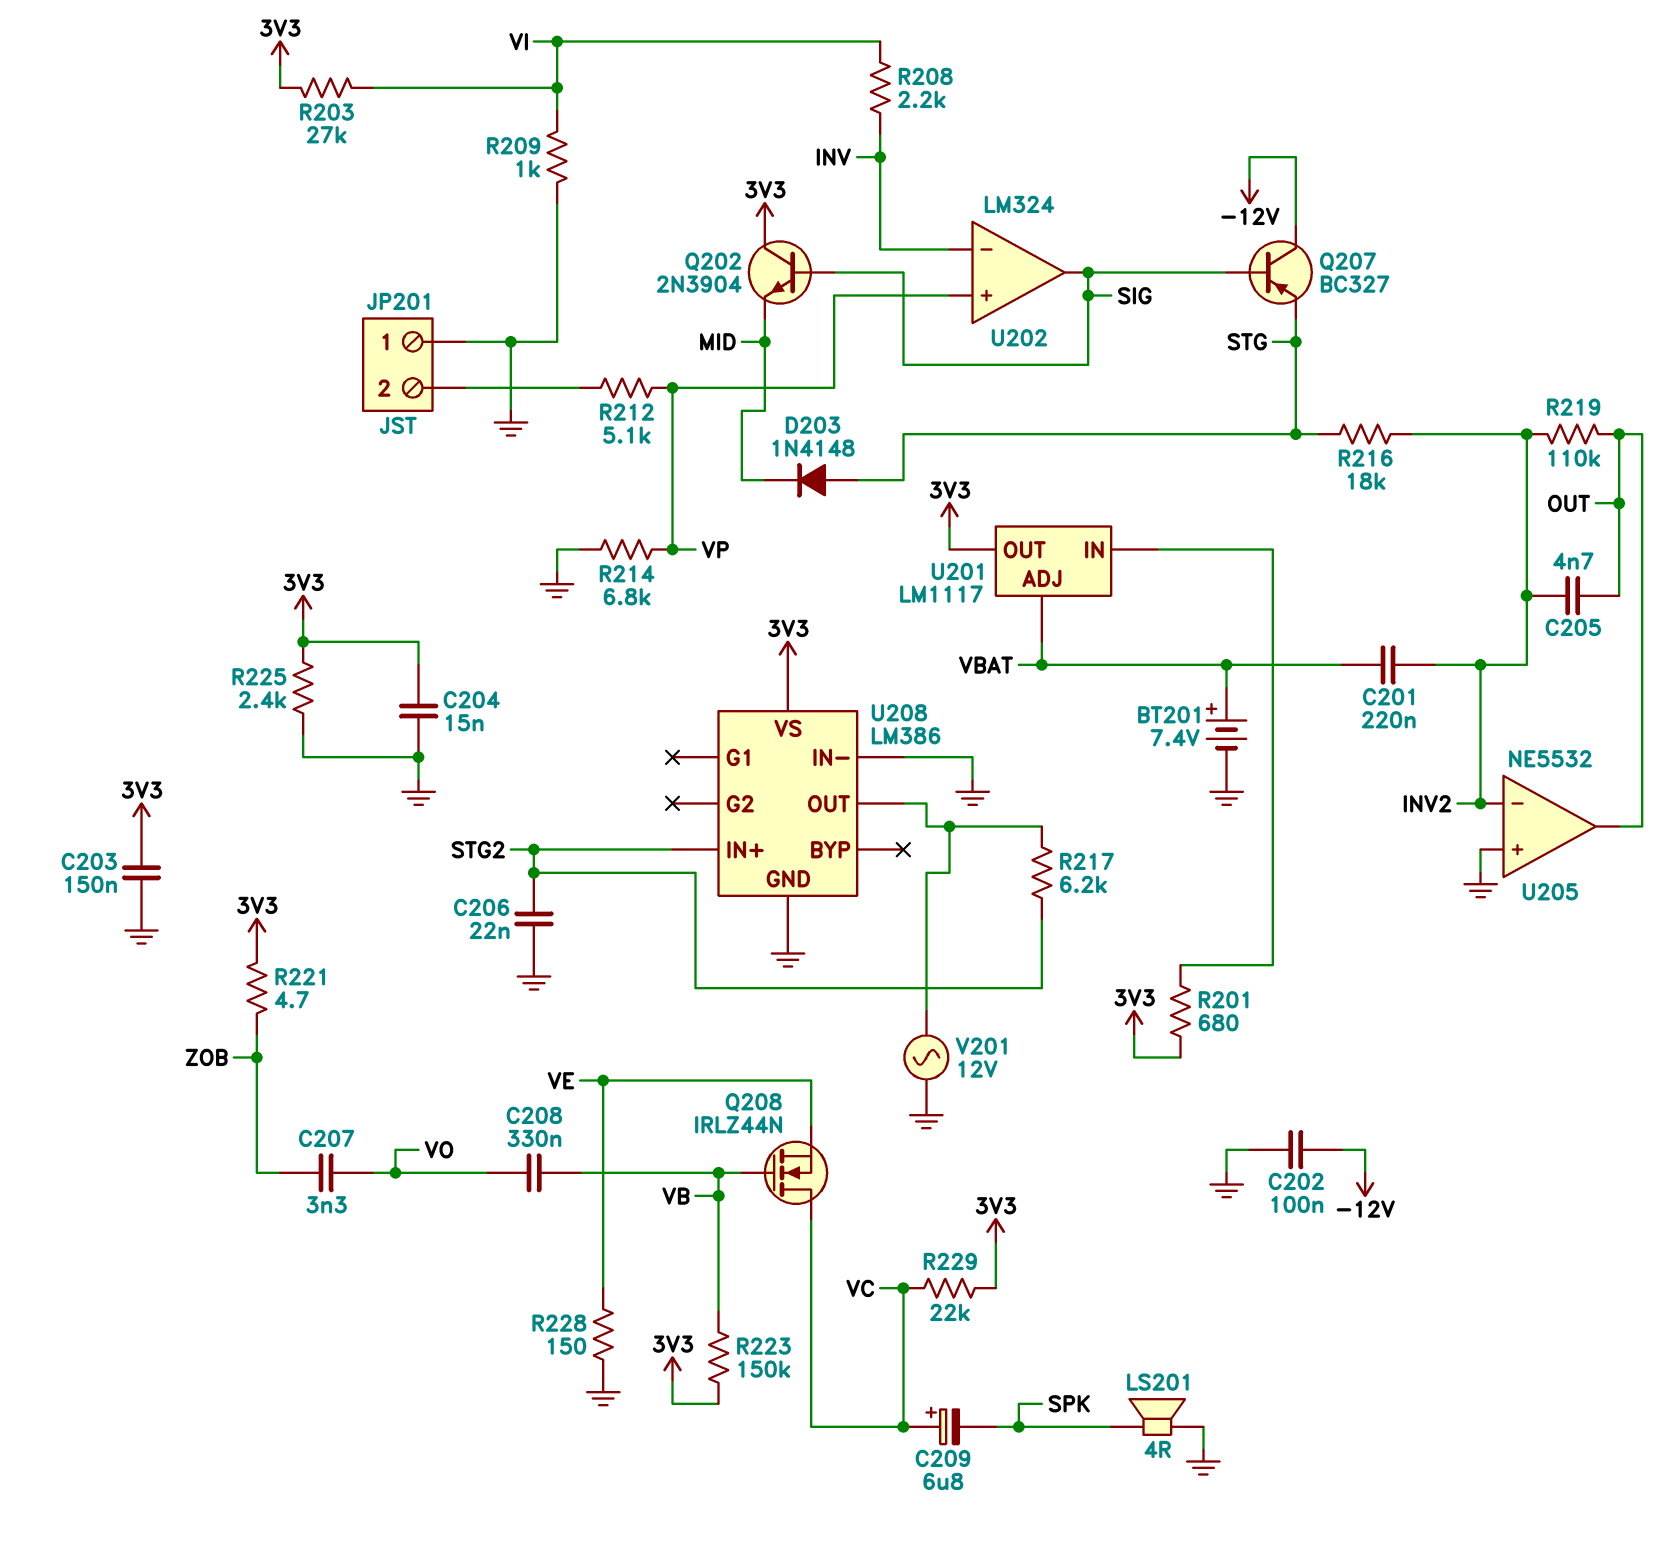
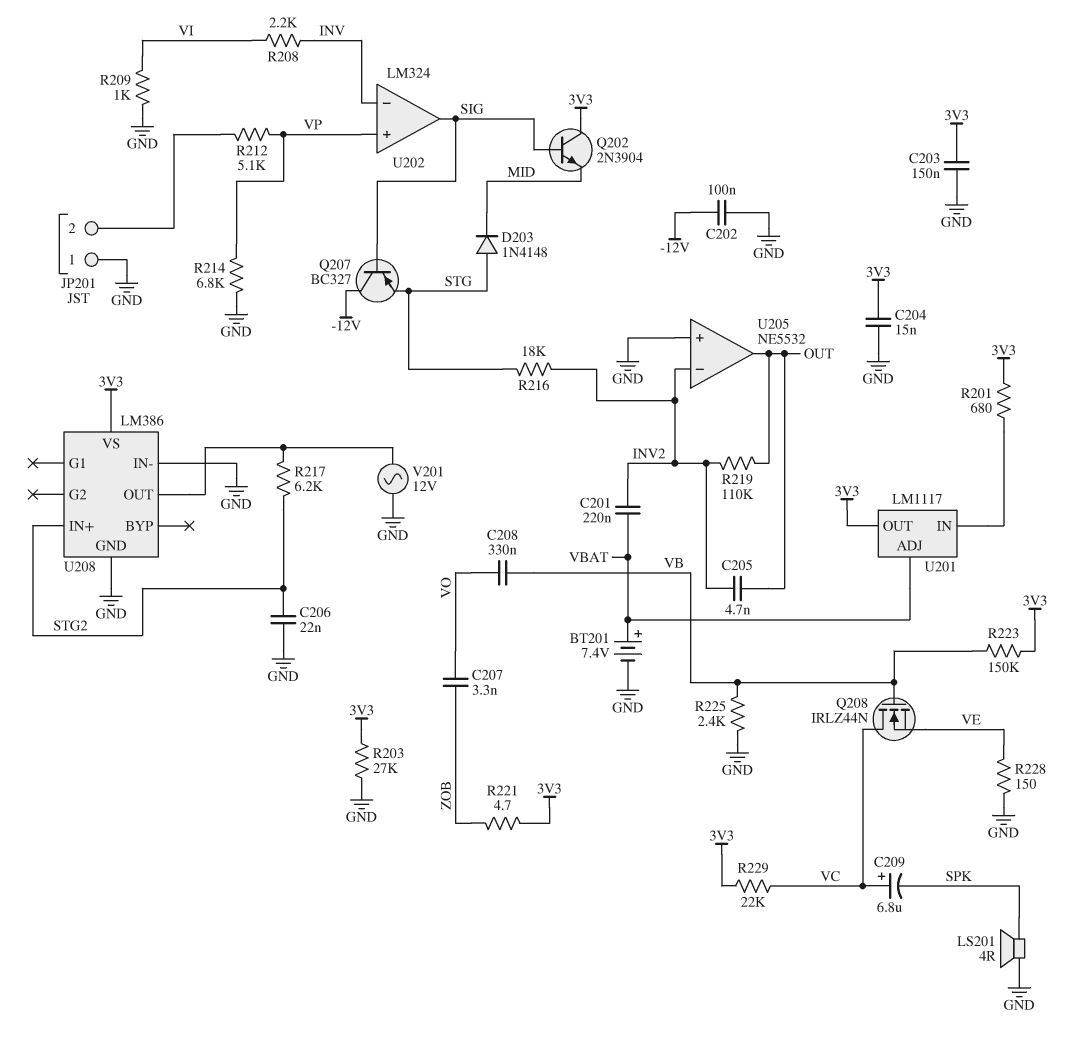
R203: 27k (3V3, VI) -> 27k (3V3, GND)
R225: 2.4k (3V3, GND) -> 2.4k (GND, VB)

